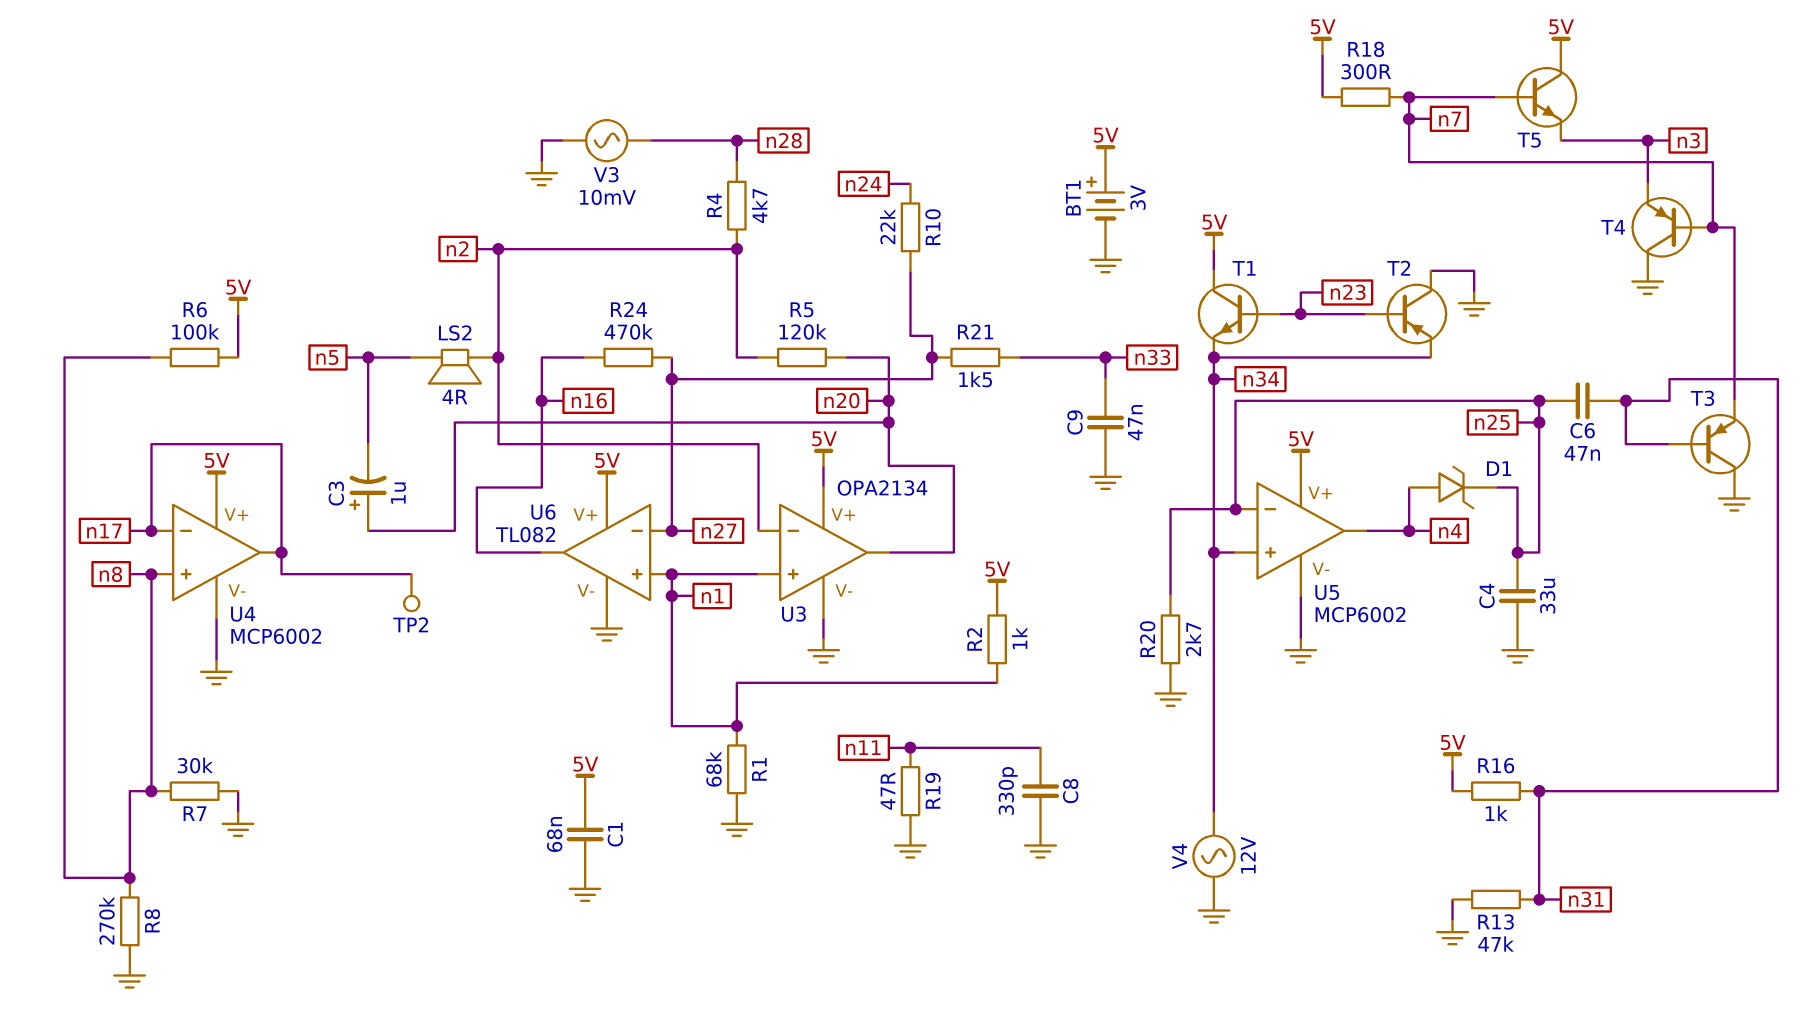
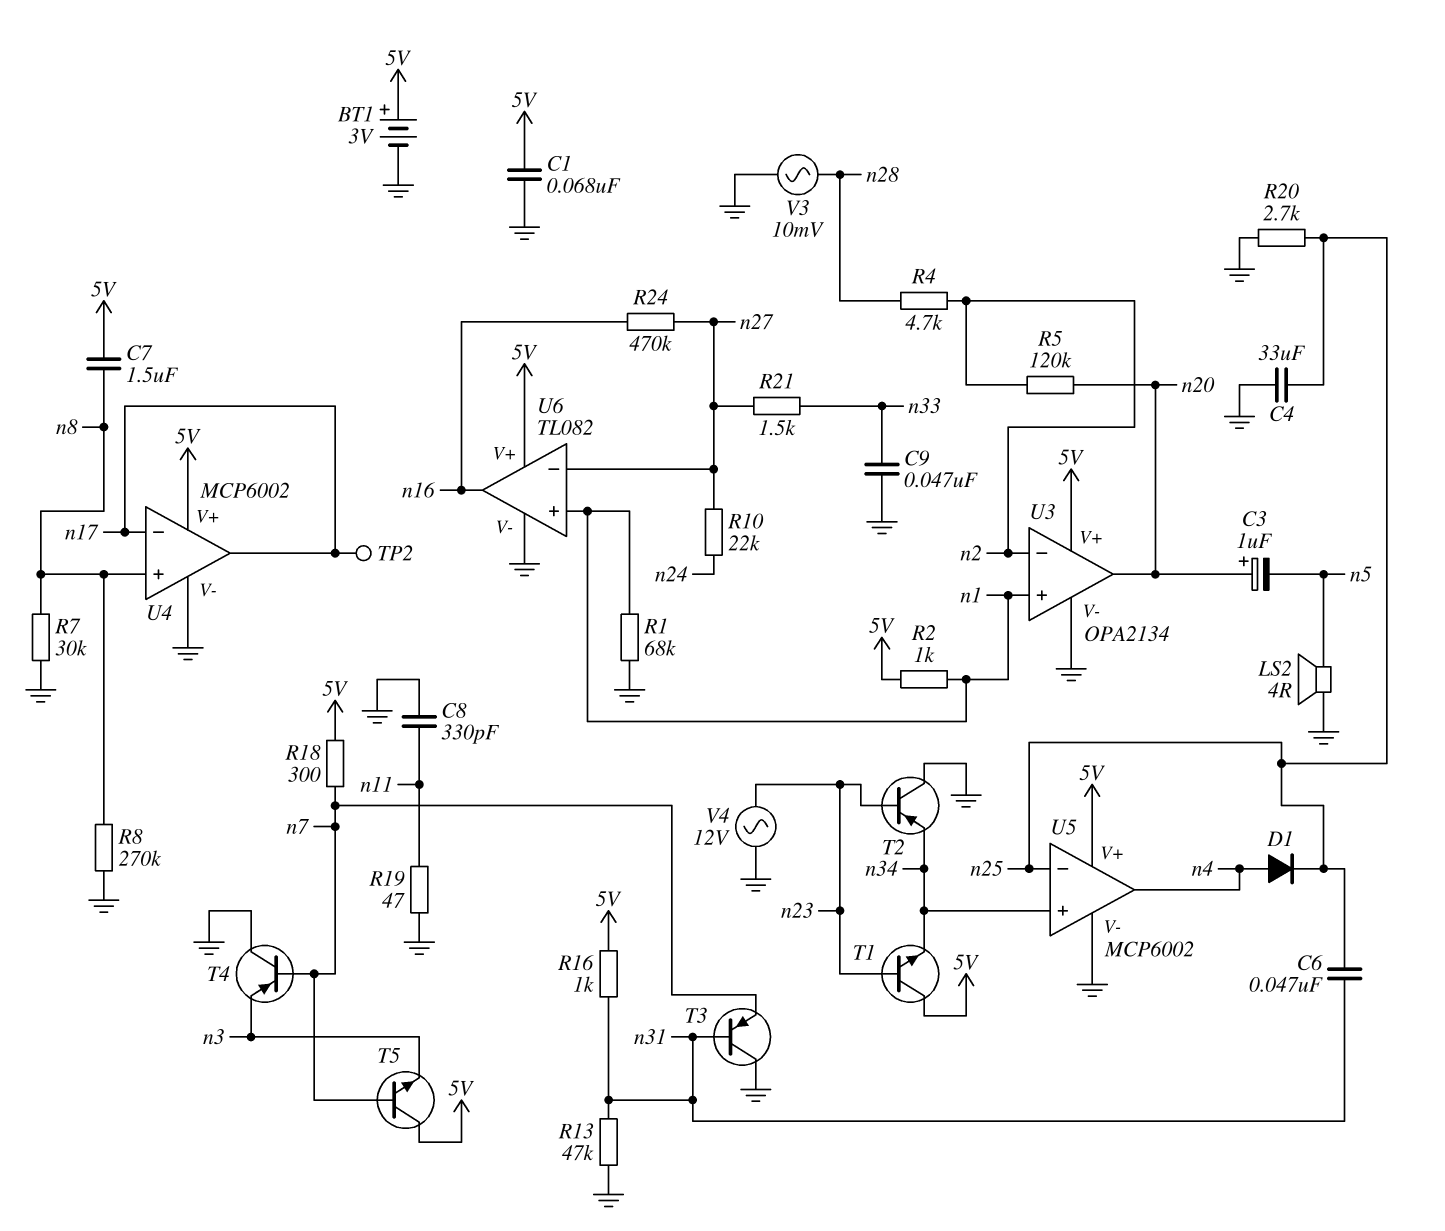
C7: none -> 1.5uF (5V, n8)
D1: zener (A n4, K n25) -> diode (A n4, K n25)
LS2: speaker 4R (n2, n5) -> speaker 4R (GND, n5)
R6: 100k (5V, n8) -> none
V4: AC 12V (GND, n34) -> AC 12V (GND, n23)

